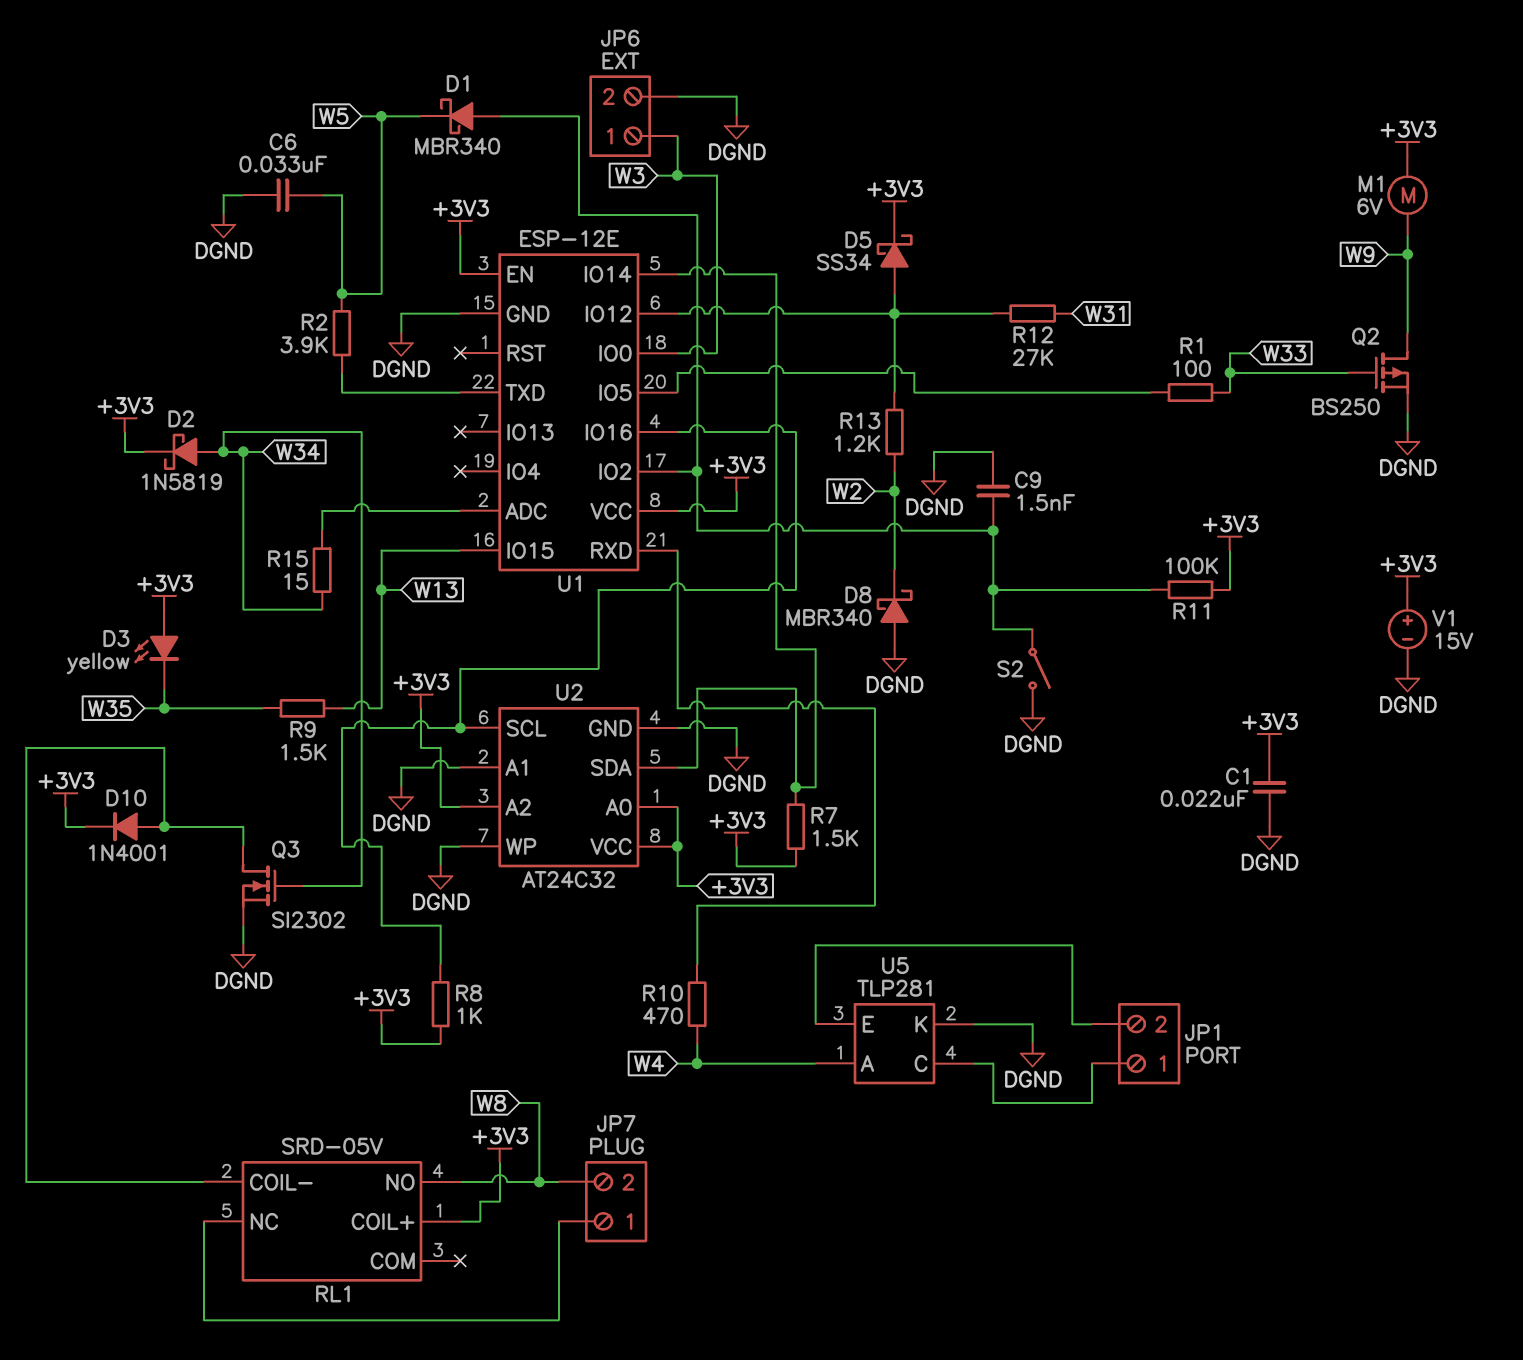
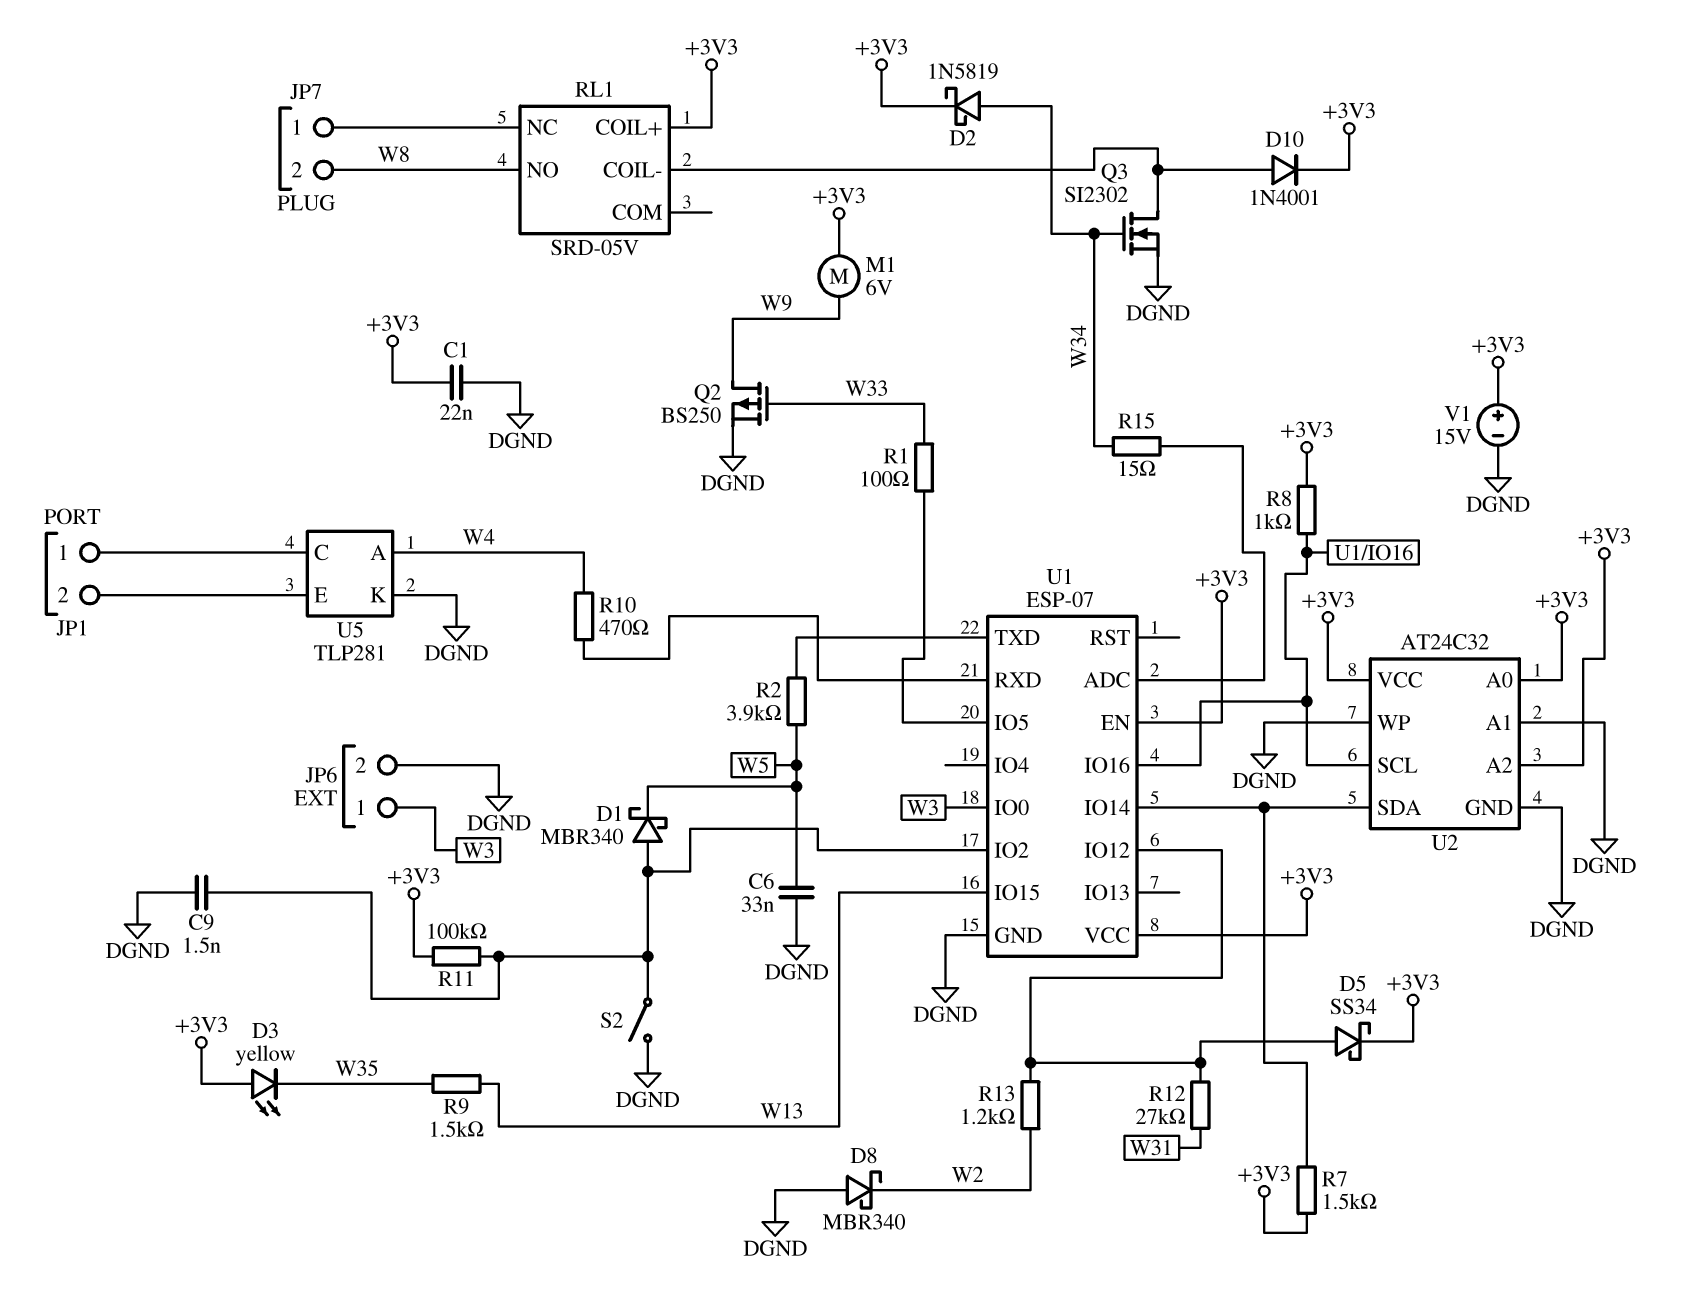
U1: ESP-12E -> ESP-07

